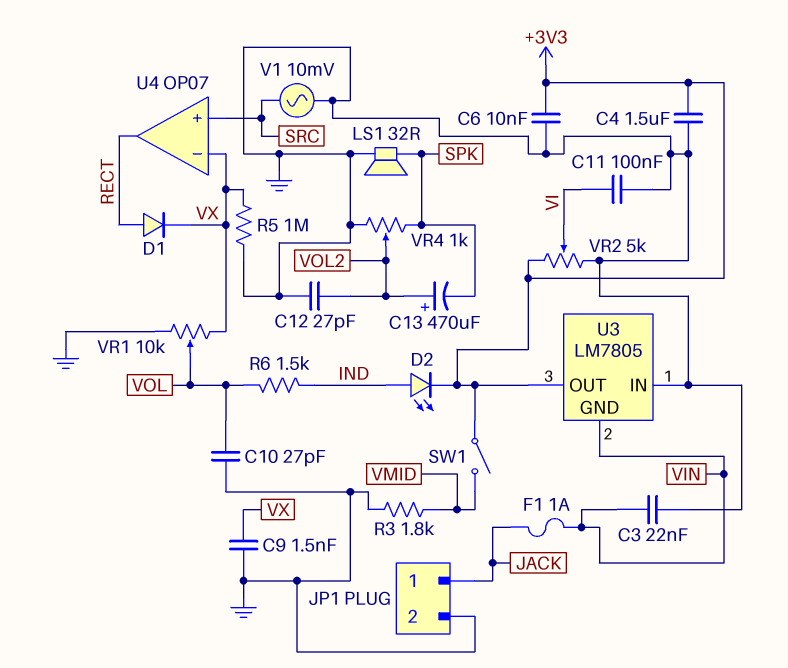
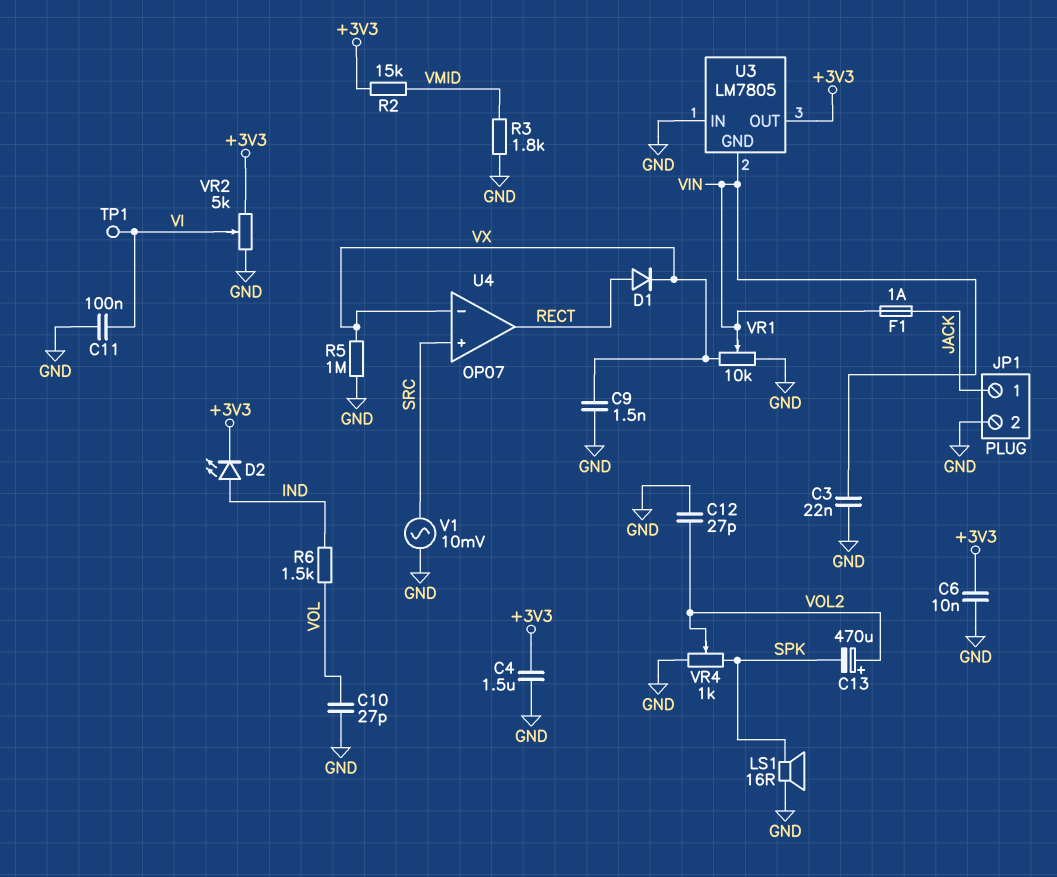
LS1: speaker 32R (GND, SPK) -> speaker 16R (GND, SPK)
R2: none -> 15k (+3V3, VMID)
SW1: switch (+3V3, VMID) -> none
TP1: none -> test point (VI)
VR1: 10k (GND, VX, wiper VOL) -> 10k (GND, VX, wiper VIN)

